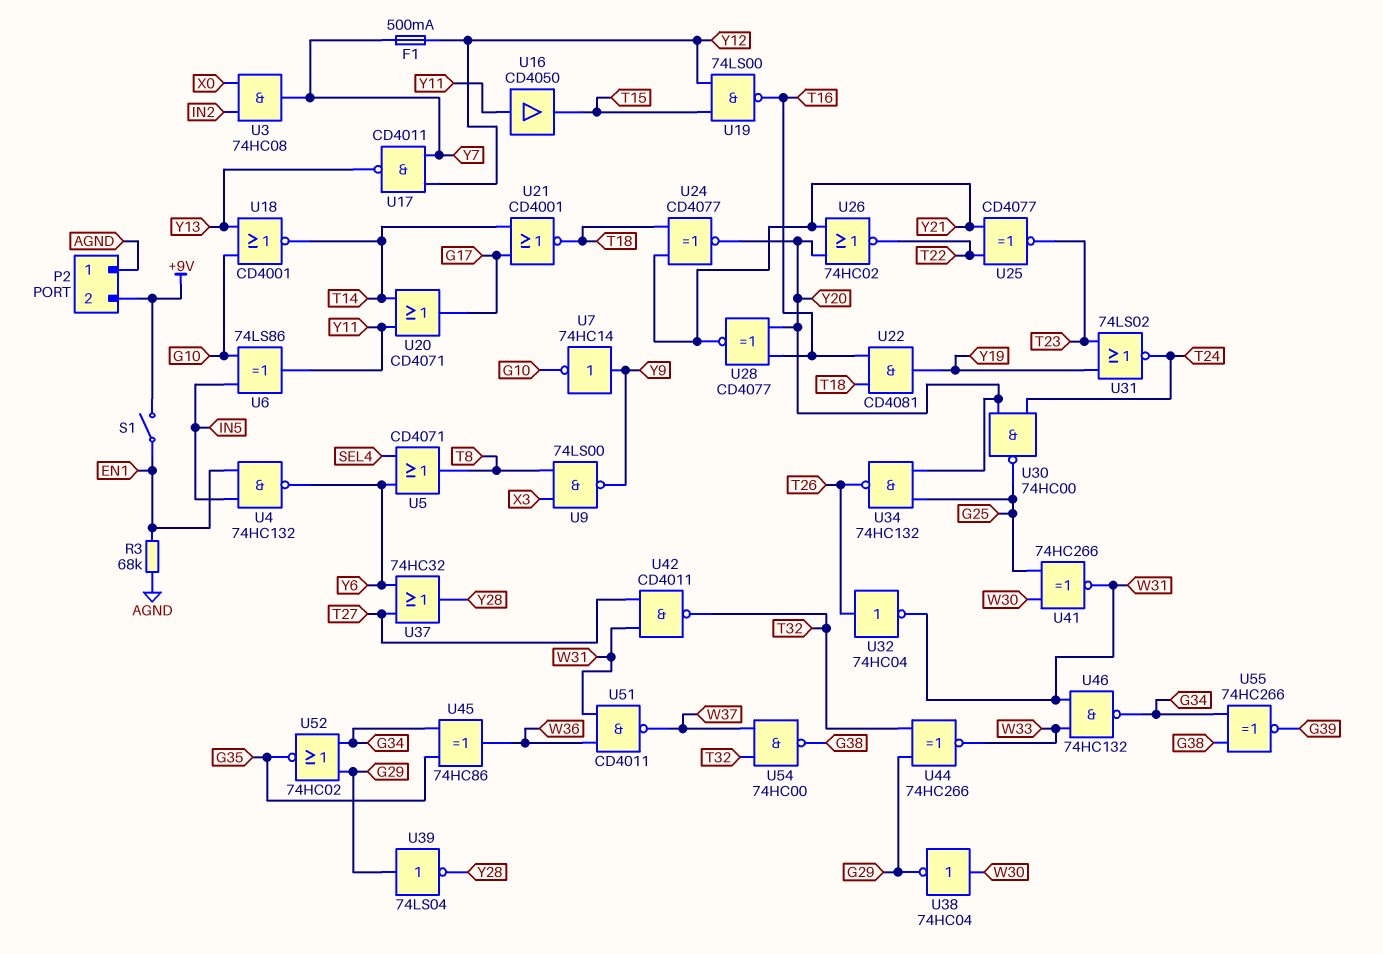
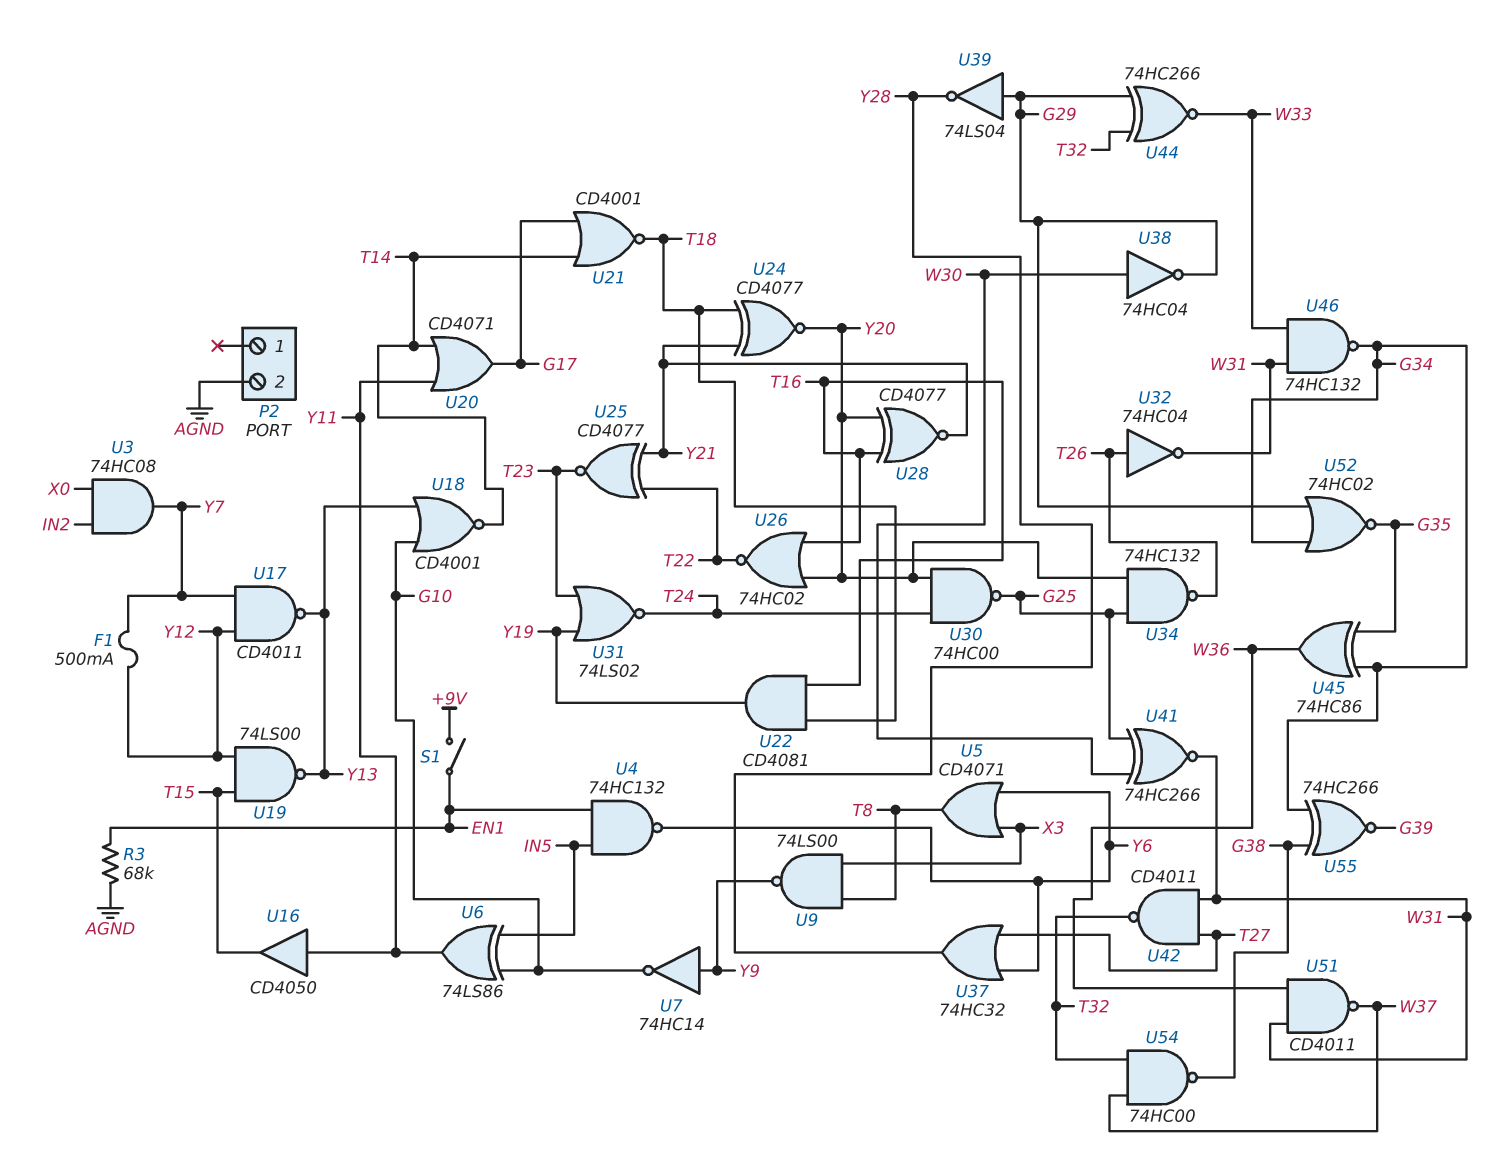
P2 pin 1: AGND -> none
P2 pin 2: +9V -> AGND
U5: OR CD4071 (in SEL4, in Y6, out T8) -> OR CD4071 (in X3, in Y6, out T8)
U19: NAND 74LS00 (in T15, in Y12, out T16) -> NAND 74LS00 (in T15, in Y12, out Y13)
U26: NOR 74HC02 (in Y20, in Y21, out T22) -> NOR 74HC02 (in T16, in Y20, out T22)

